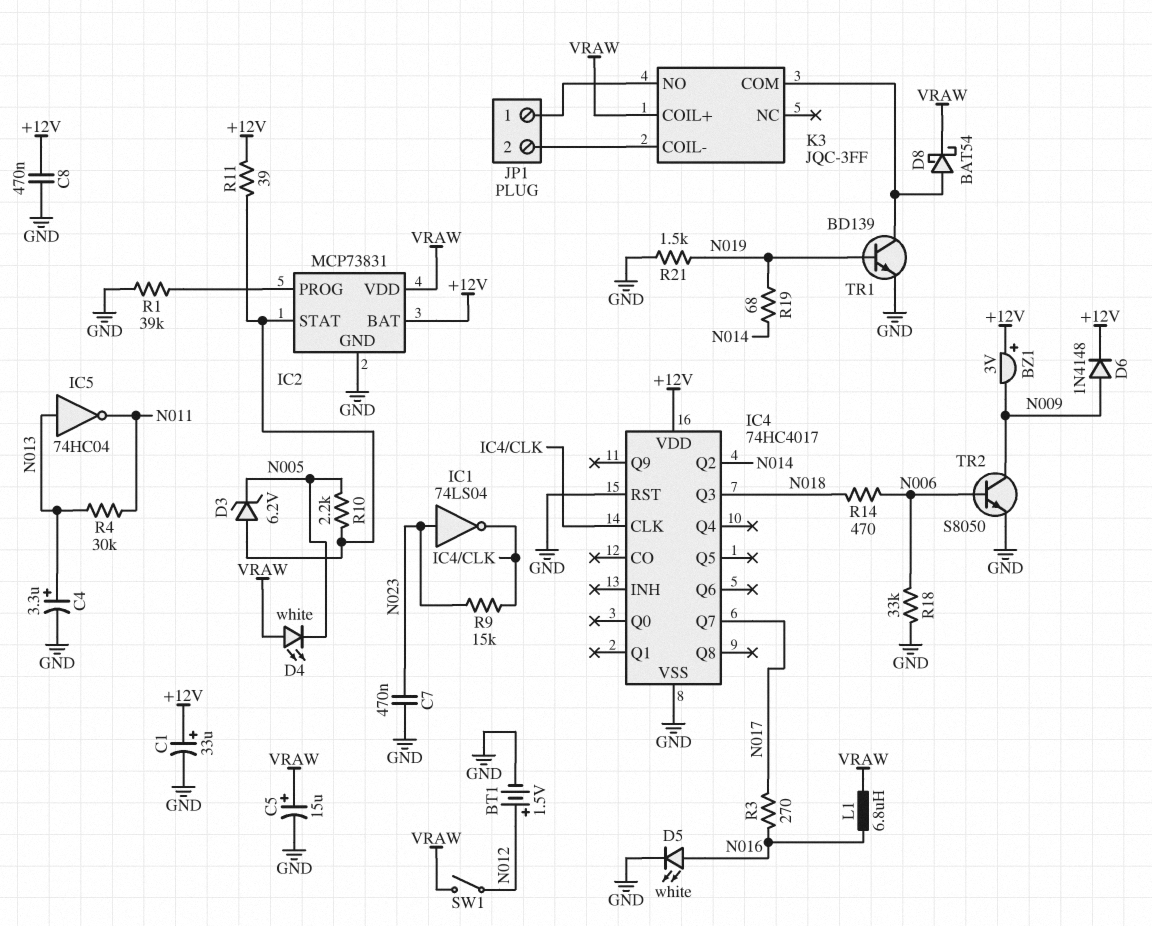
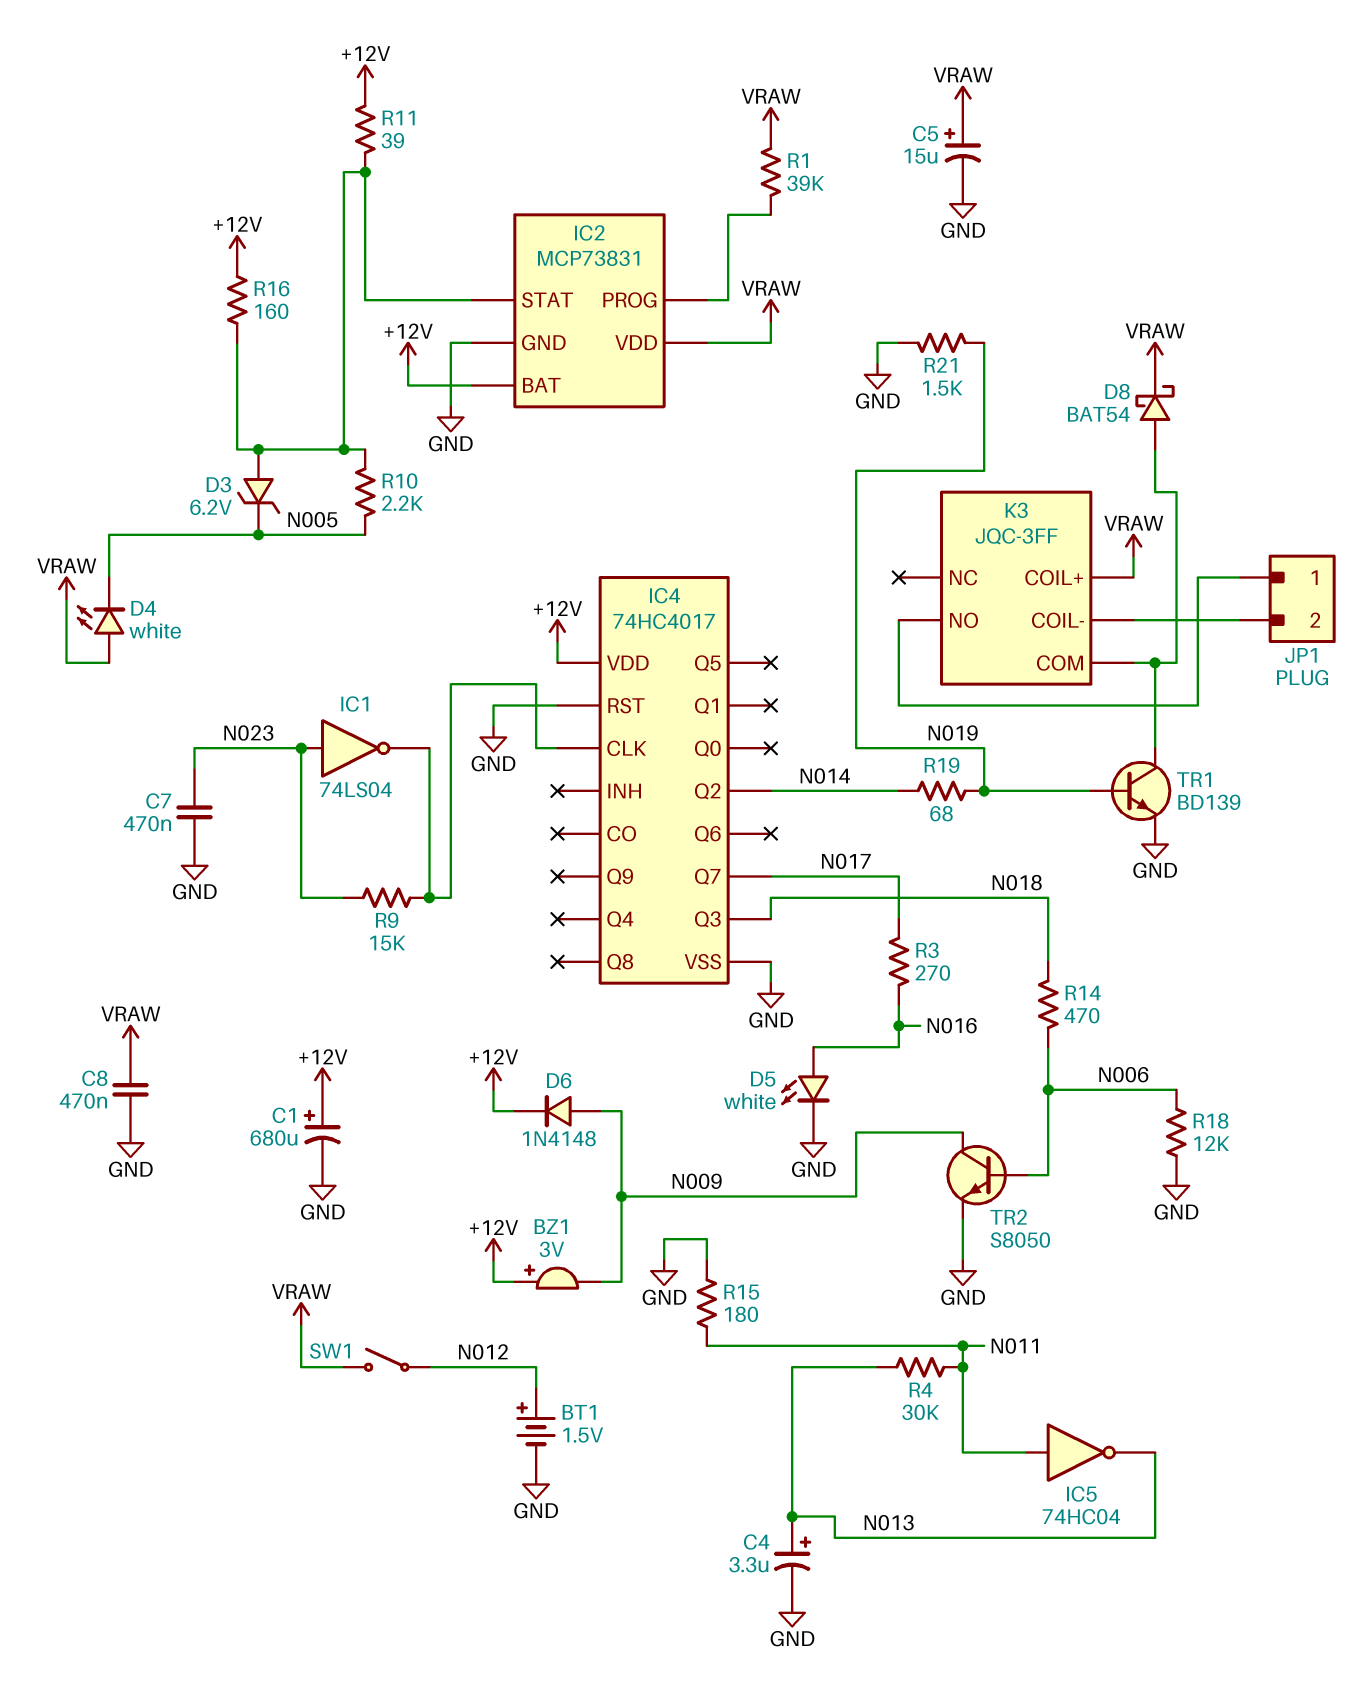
C1: 33uF (plus +12V, minus GND) -> 680uF (plus +12V, minus GND)
C8: 470nF (+12V, GND) -> 470nF (GND, VRAW)
IC5: NOT 74HC04 (in N013, out N011) -> NOT 74HC04 (in N011, out N013)
L1: 6.8uH (N016, VRAW) -> none
R1: 39k (GND, IC2/PROG) -> 39k (IC2/PROG, VRAW)
R15: none -> 180 (GND, N011)
R16: none -> 160 (+12V, IC2/STAT)
R18: 33k (GND, N006) -> 12k (GND, N006)

